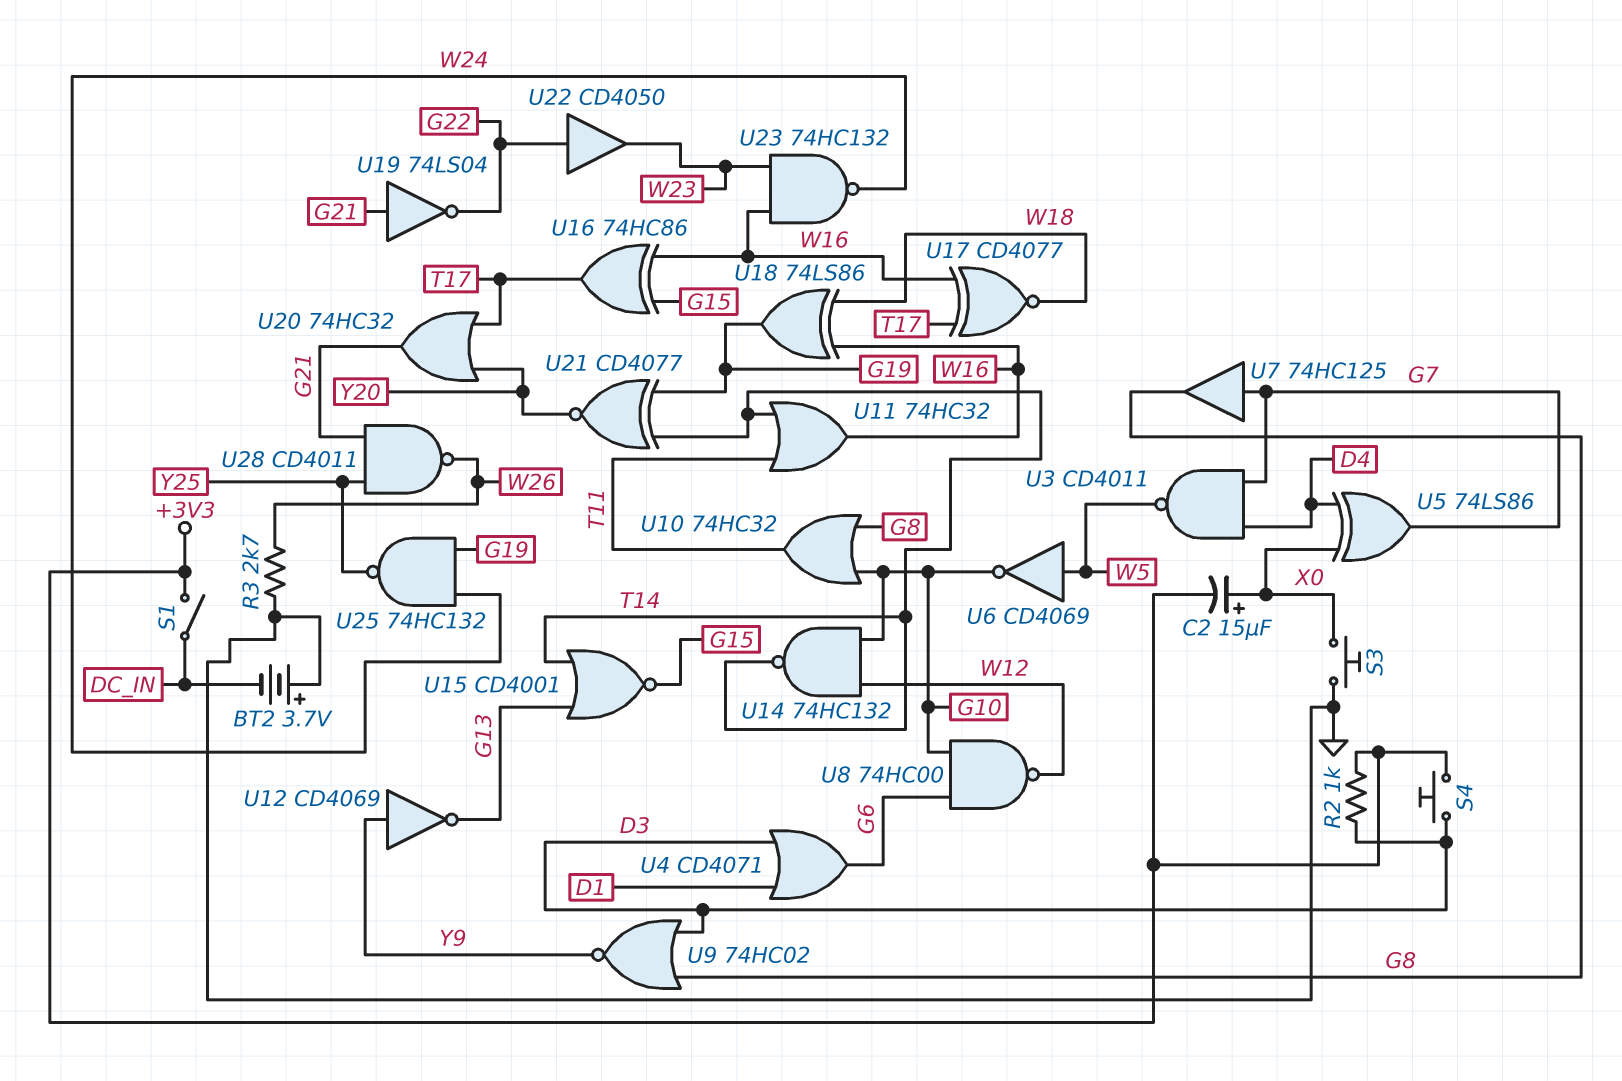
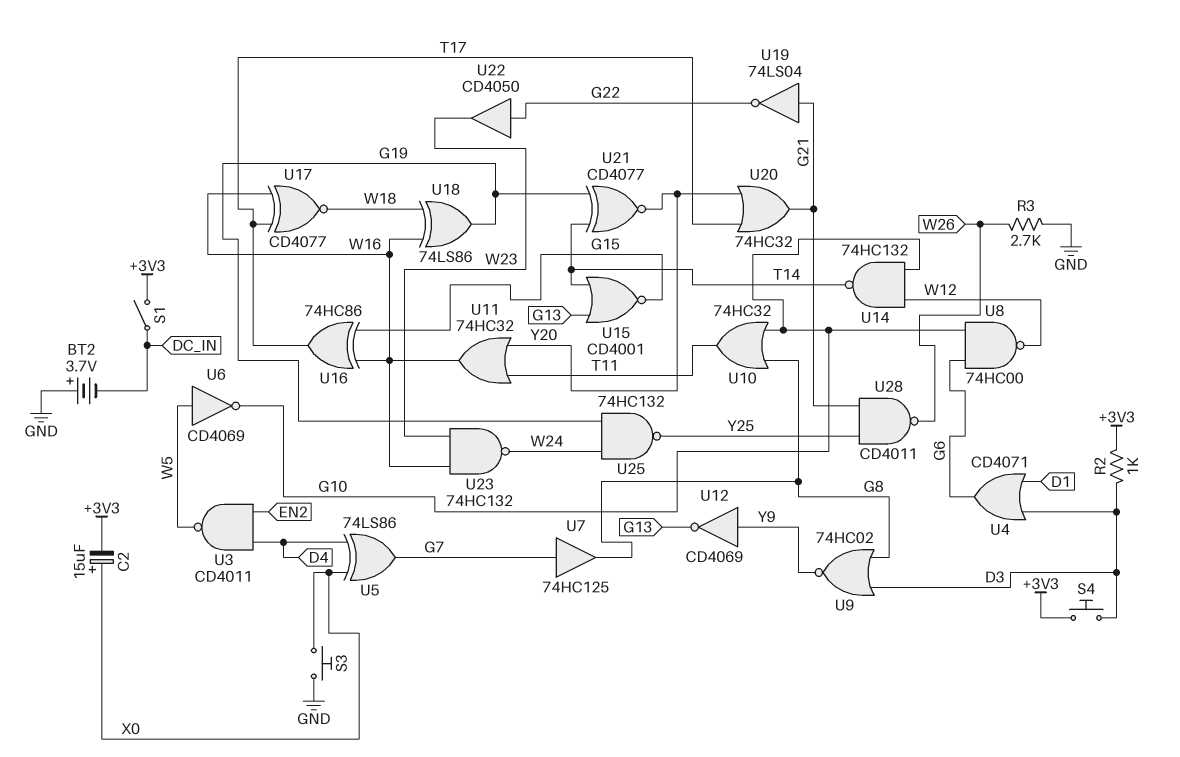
U3: NAND CD4011 (in D4, in G7, out W5) -> NAND CD4011 (in D4, in EN2, out W5)
U11: OR 74HC32 (in T11, in T14, out W16) -> OR 74HC32 (in T11, in Y20, out W16)

